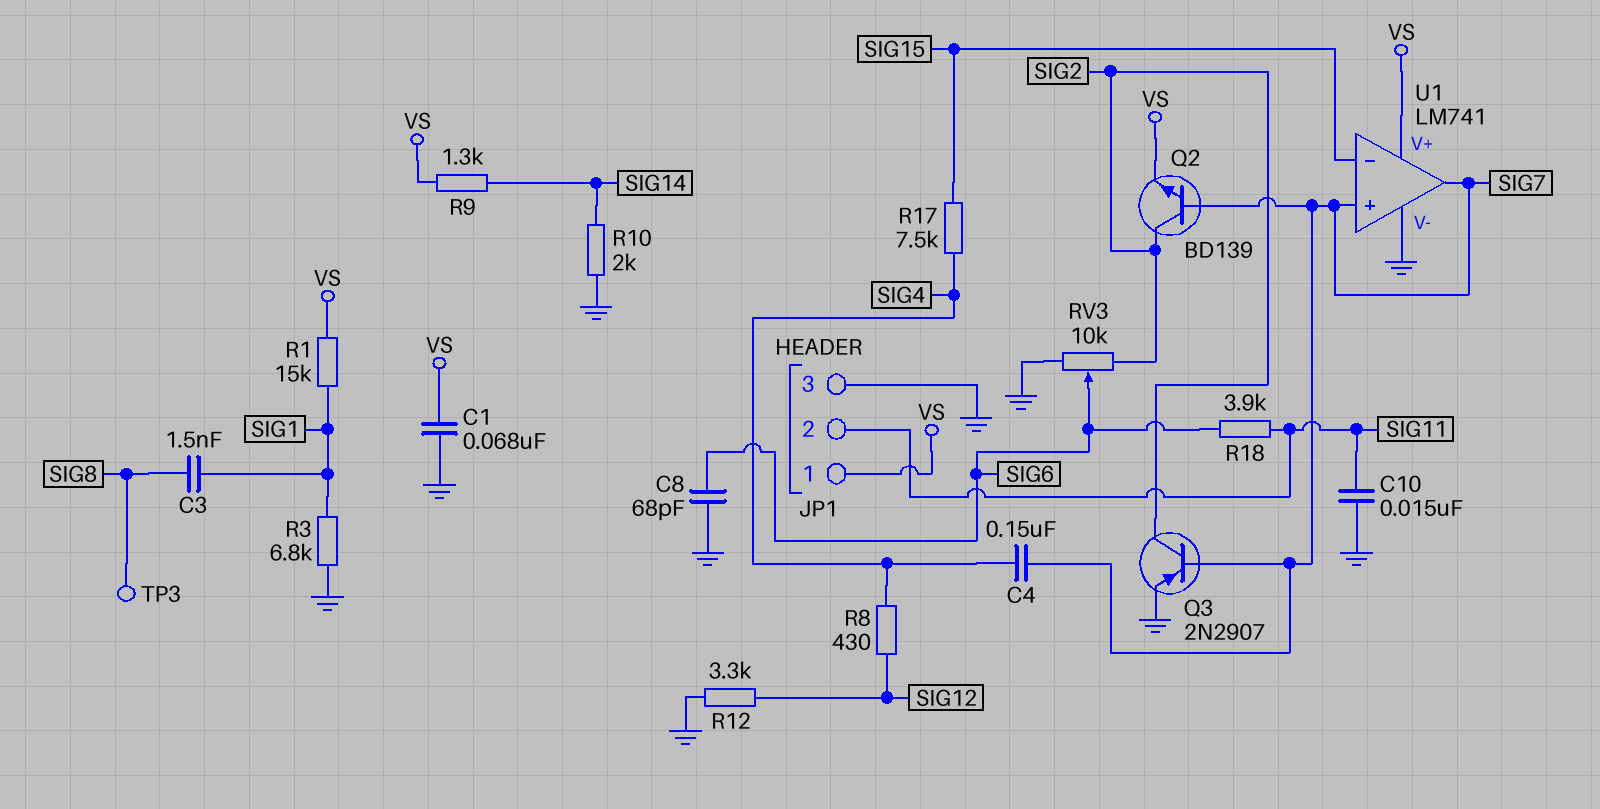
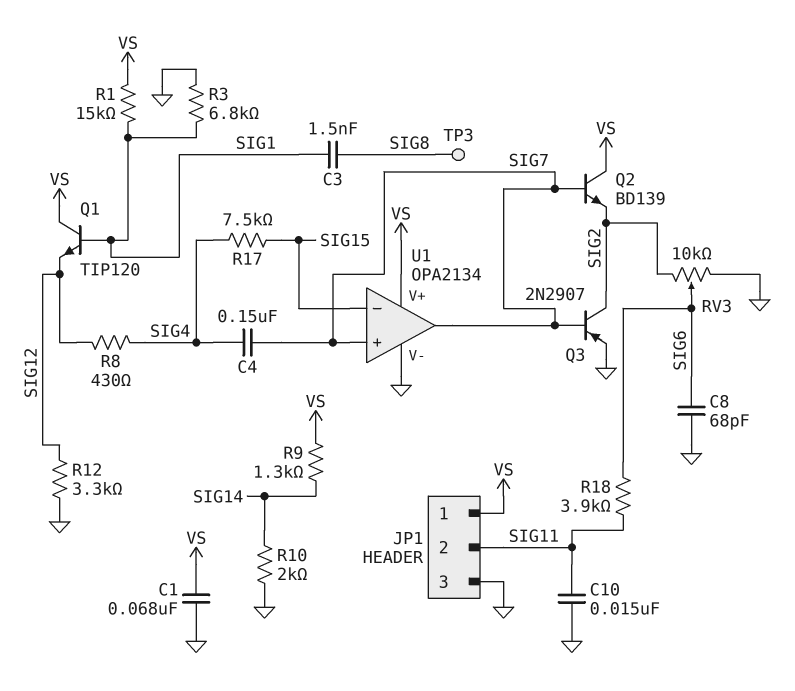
Q1: none -> NPN TIP120 (B SIG1, C VS, E SIG12)
Q2: NPN BD139 (B SIG7, C SIG2, E VS) -> NPN BD139 (B SIG7, C VS, E SIG2)
U1: LM741 -> OPA2134

